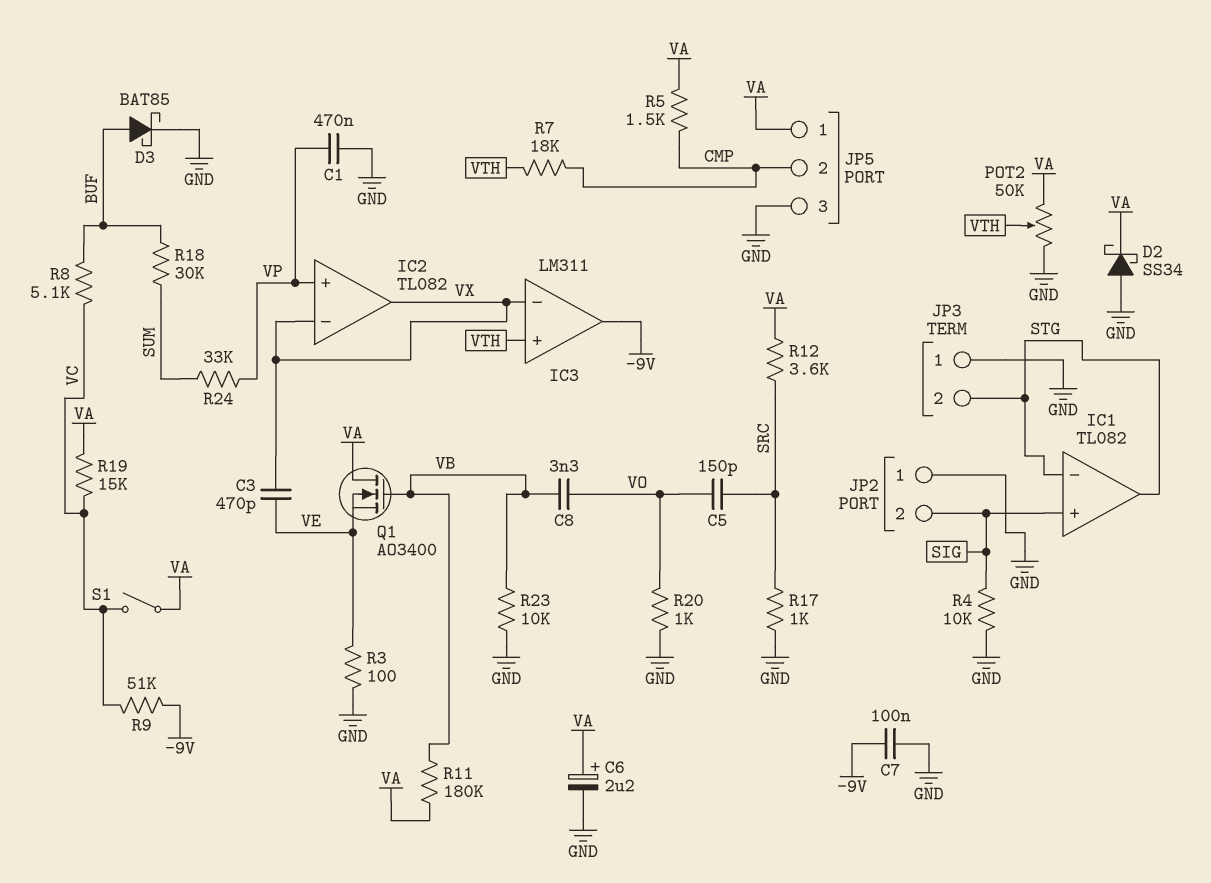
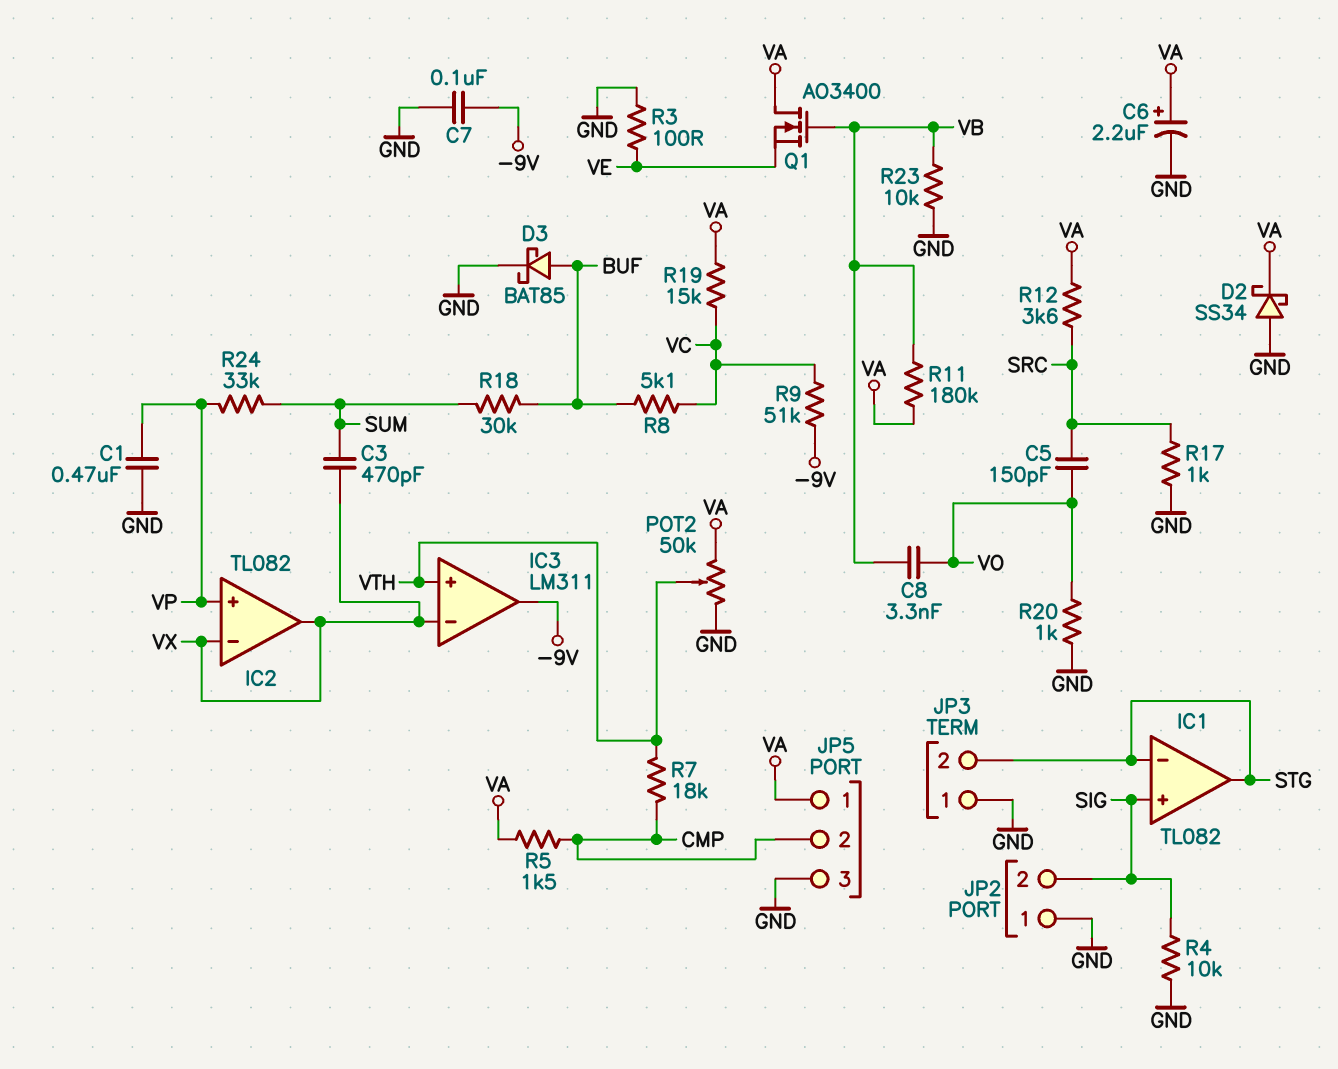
C3: 470pF (VE, VX) -> 470pF (SUM, VX)
S1: switch (VA, VC) -> none

